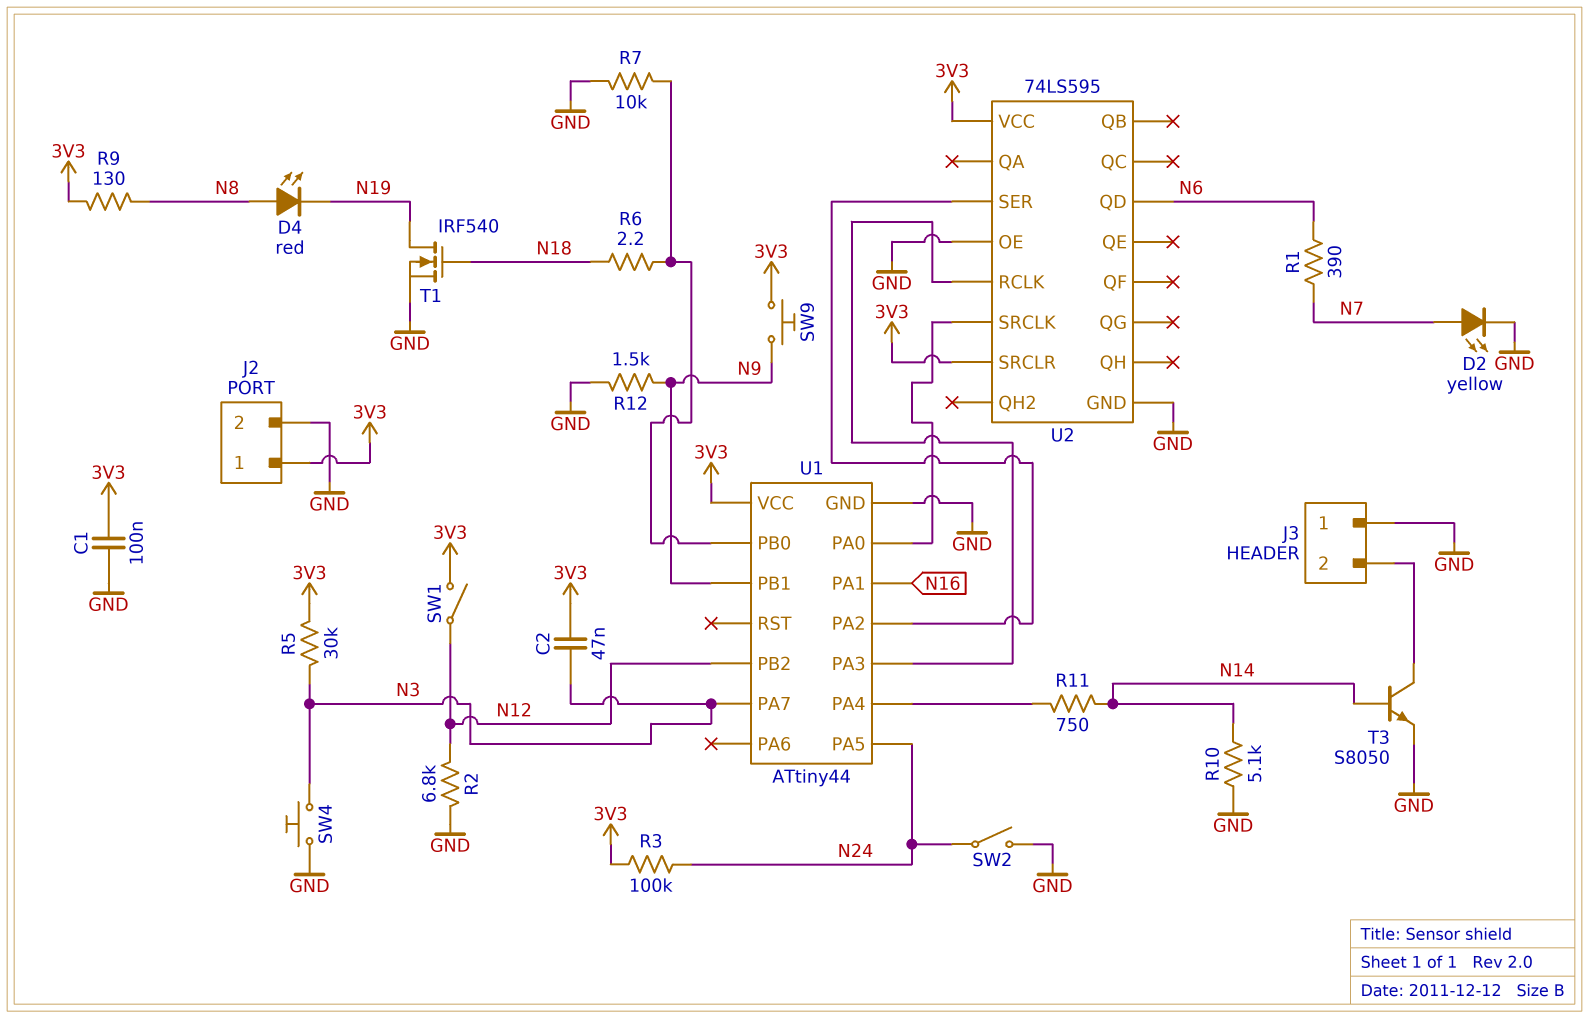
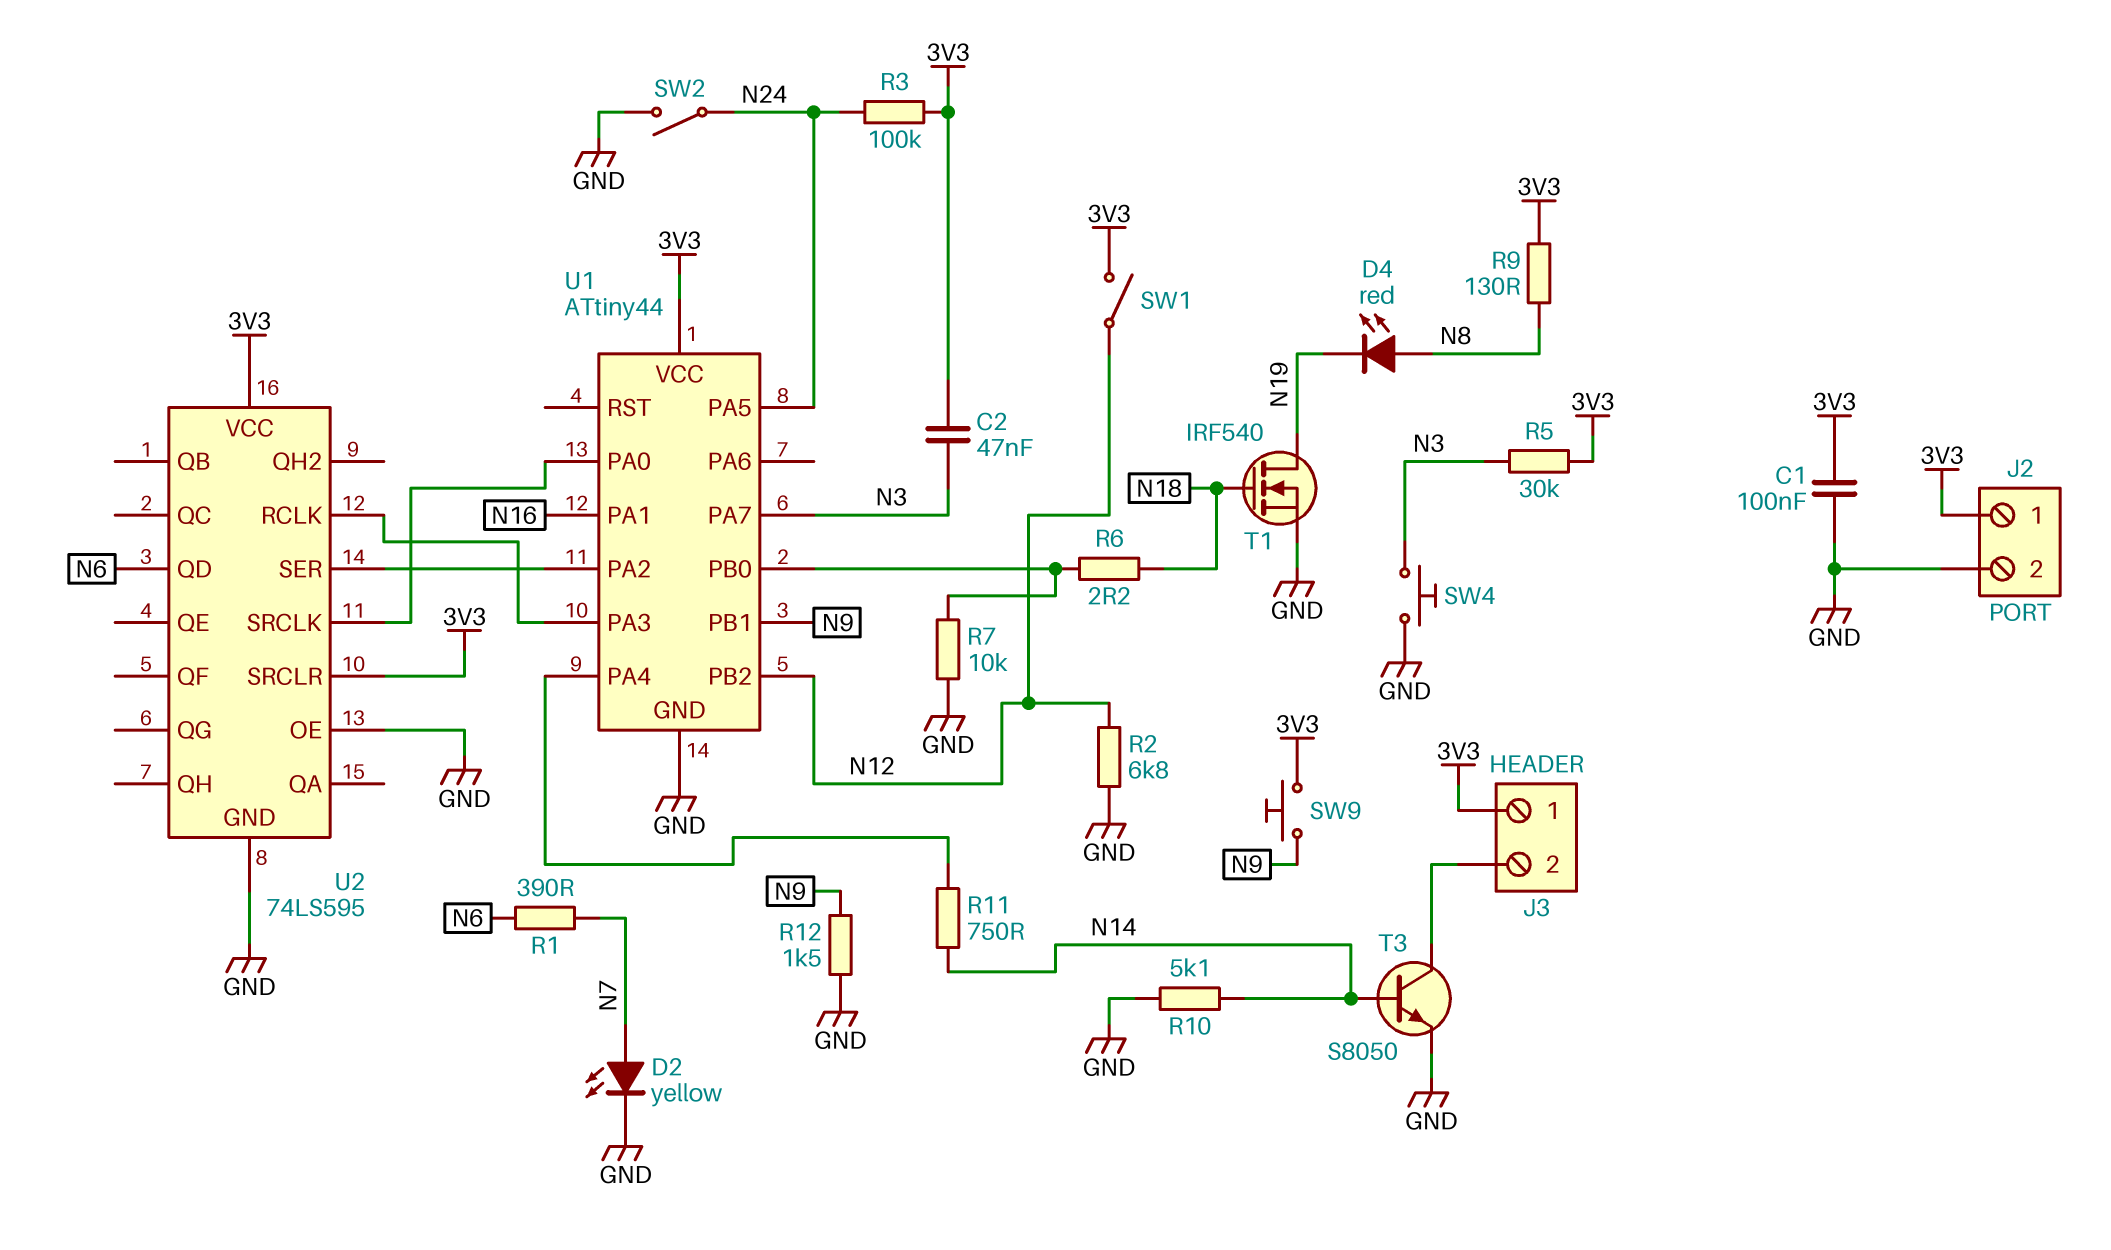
J3 pin 1: GND -> 3V3

